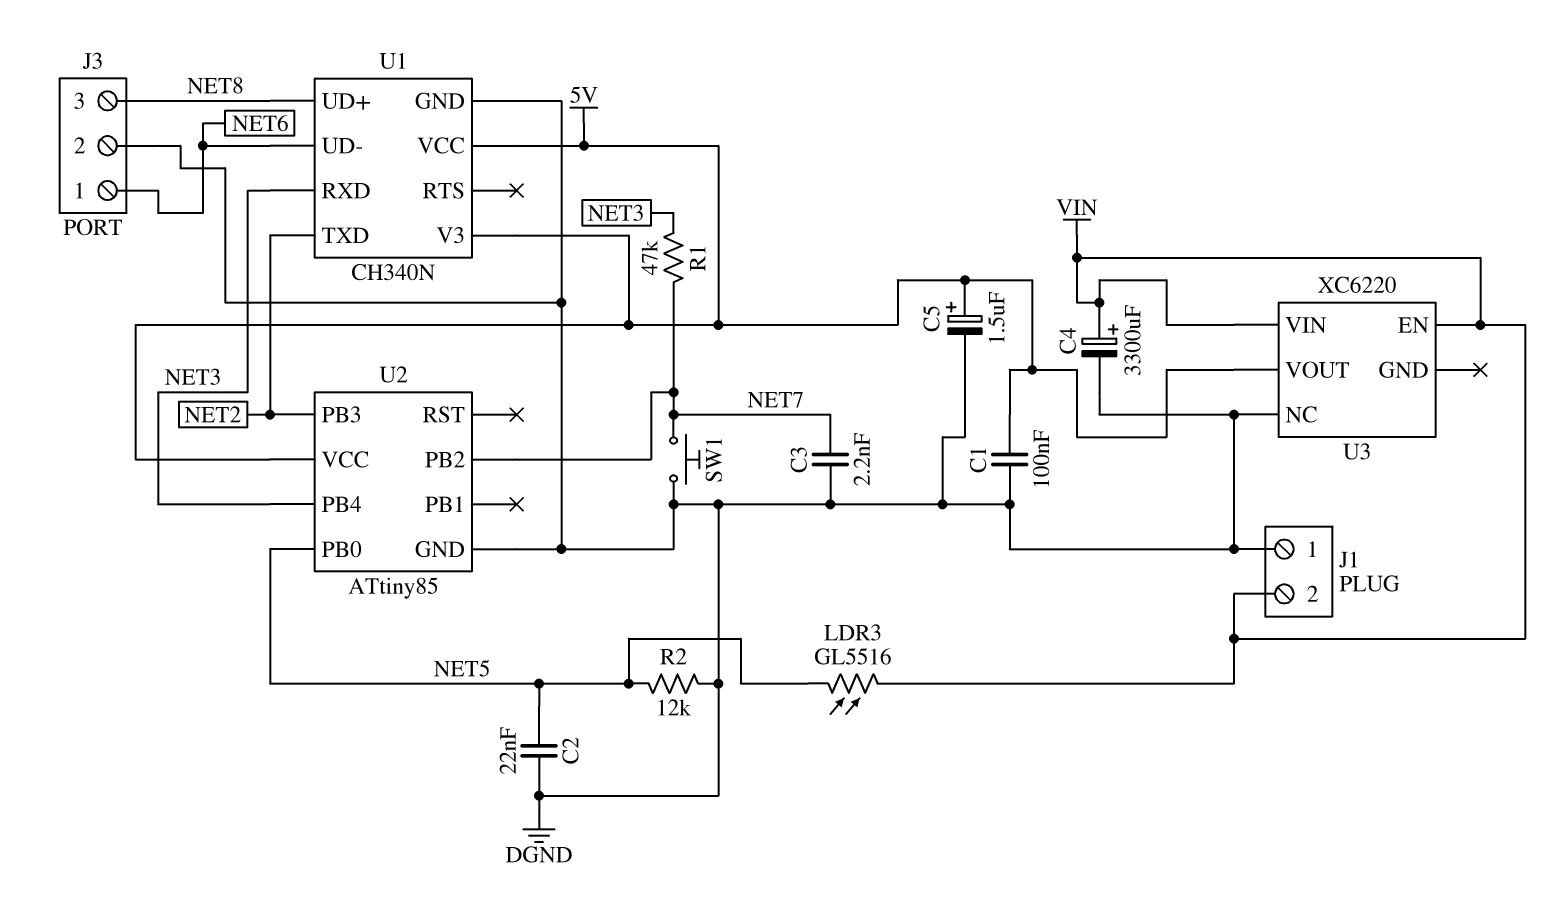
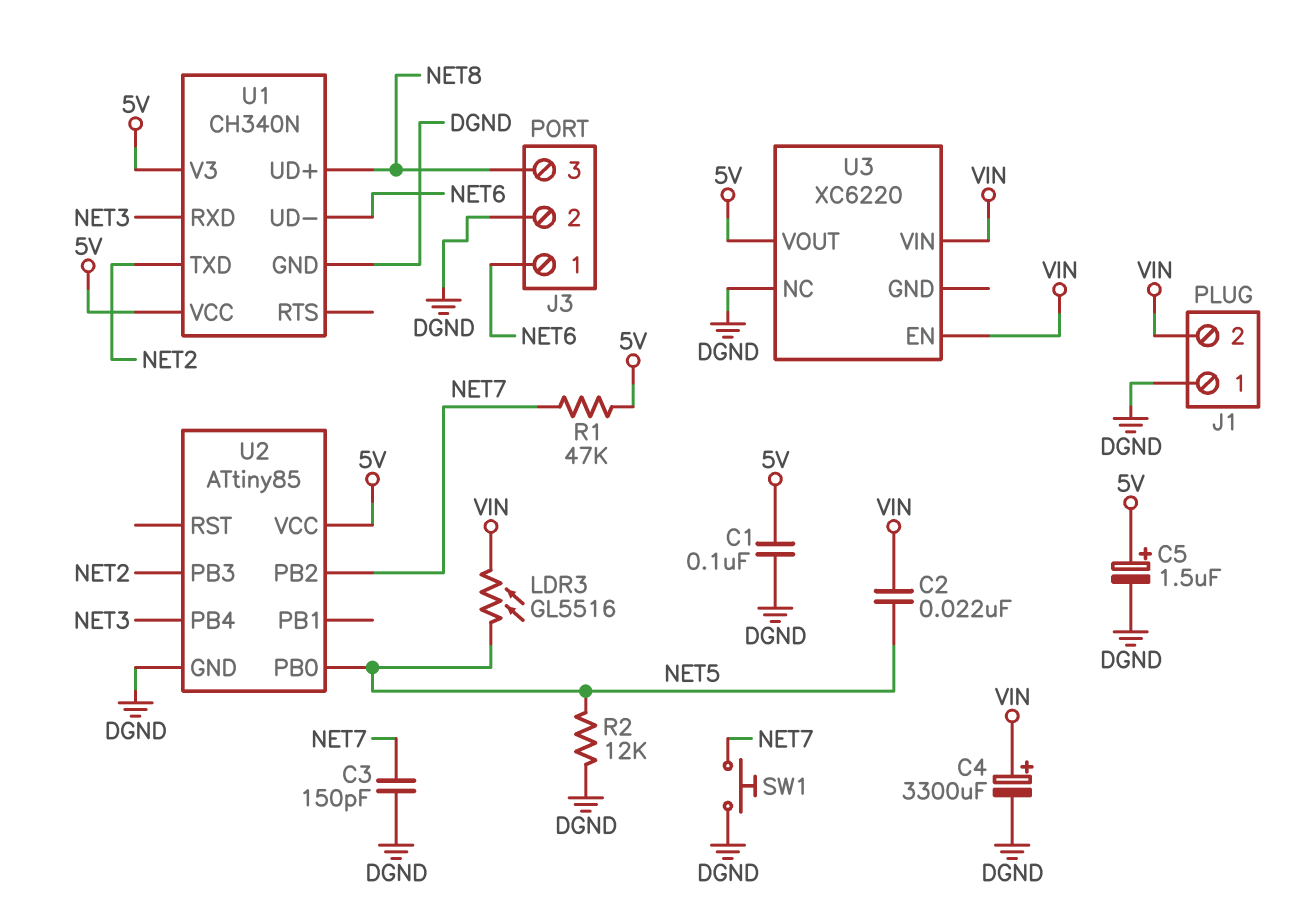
C2: 22nF (DGND, NET5) -> 22nF (NET5, VIN)
C3: 2.2nF (DGND, NET7) -> 150pF (DGND, NET7)
R1: 47k (NET3, NET7) -> 47k (5V, NET7)

